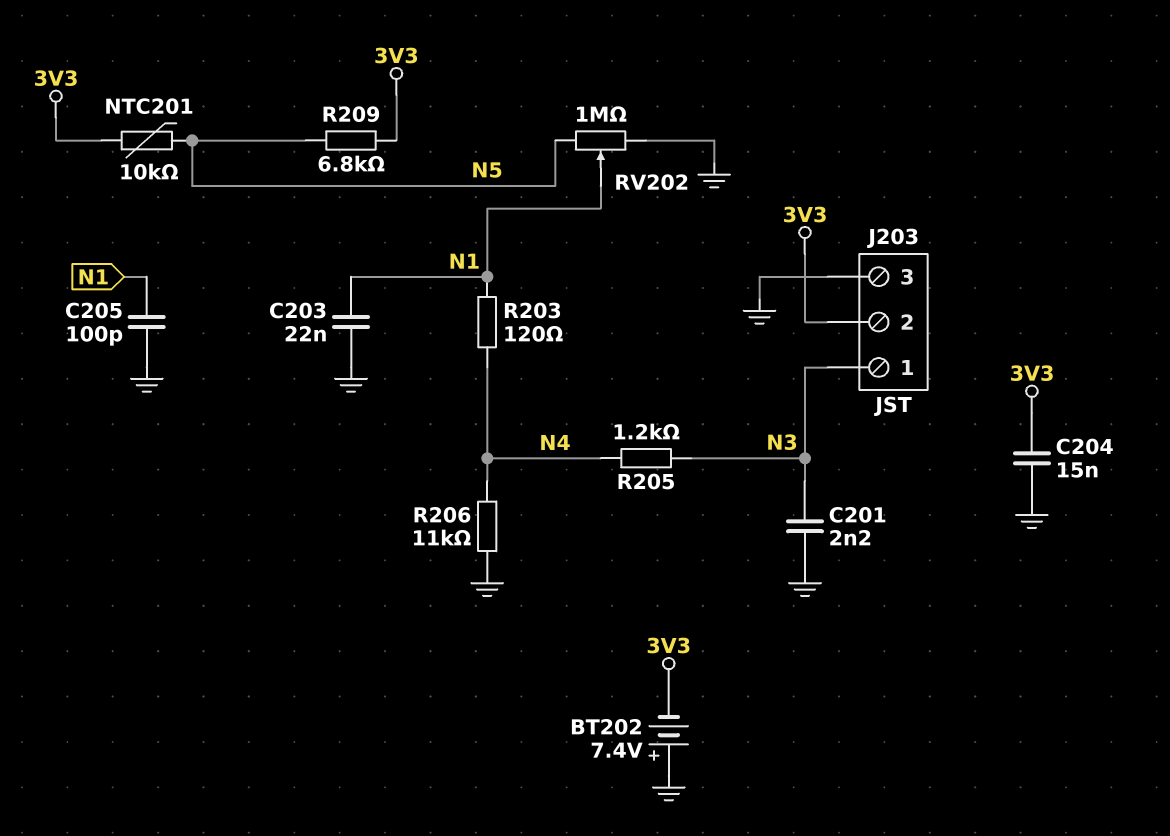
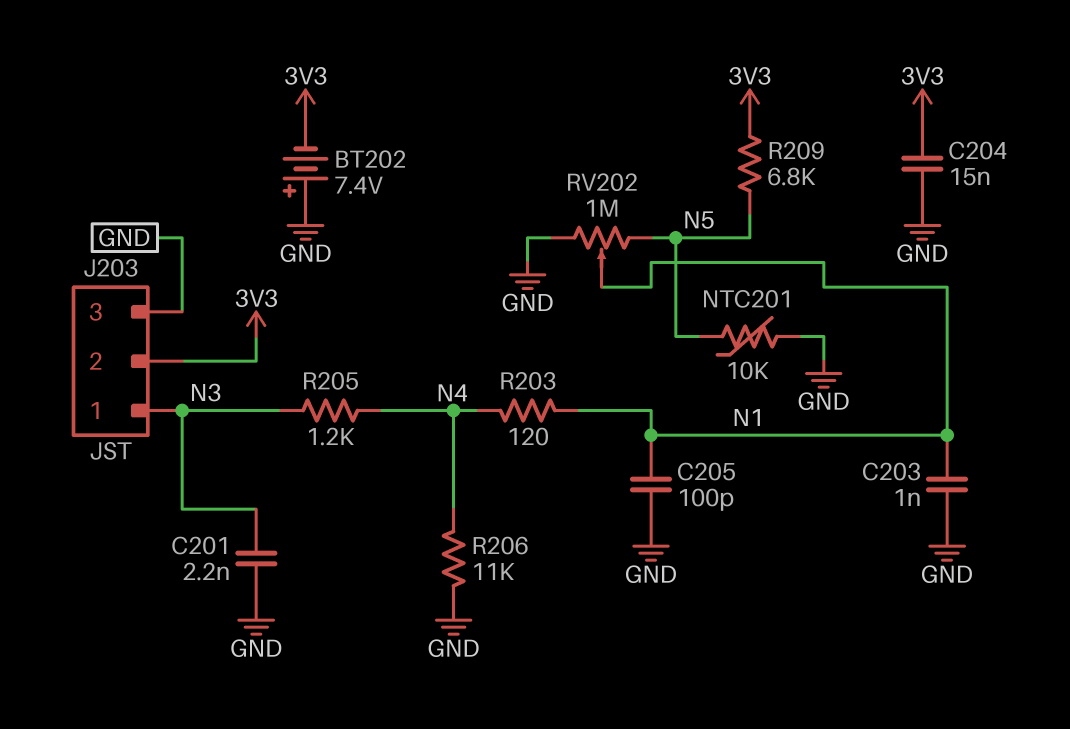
C203: 22nF (GND, N1) -> 1nF (GND, N1)
NTC201: 10k (3V3, N5) -> 10k (GND, N5)

